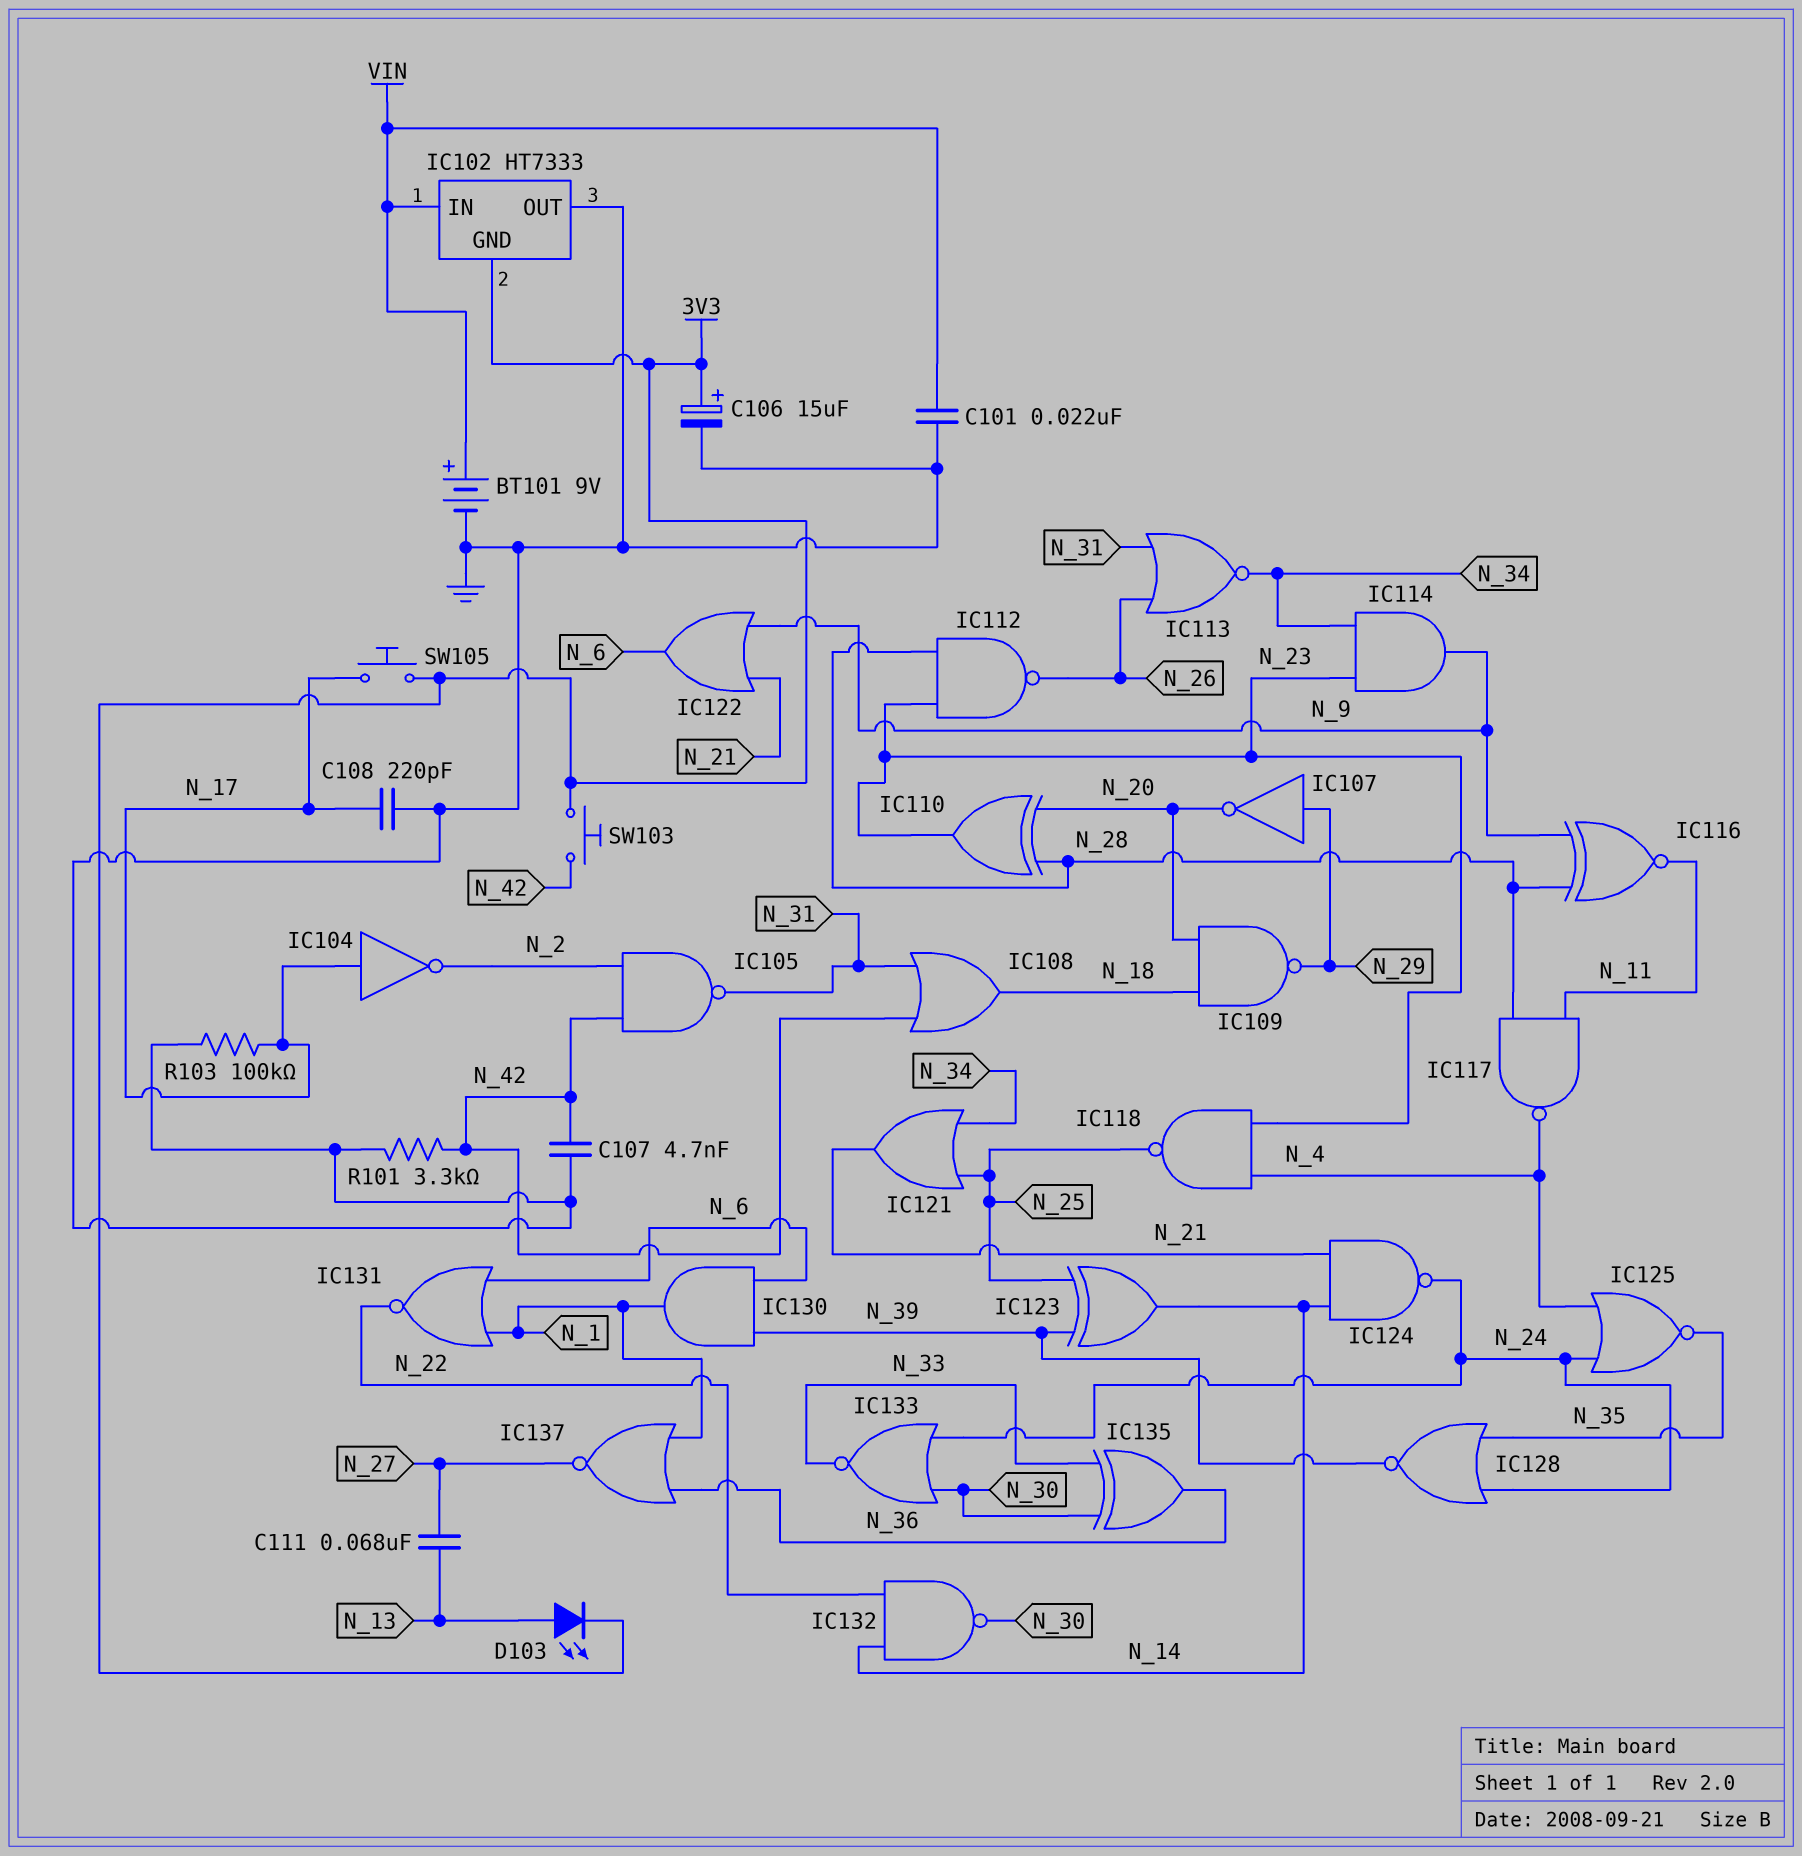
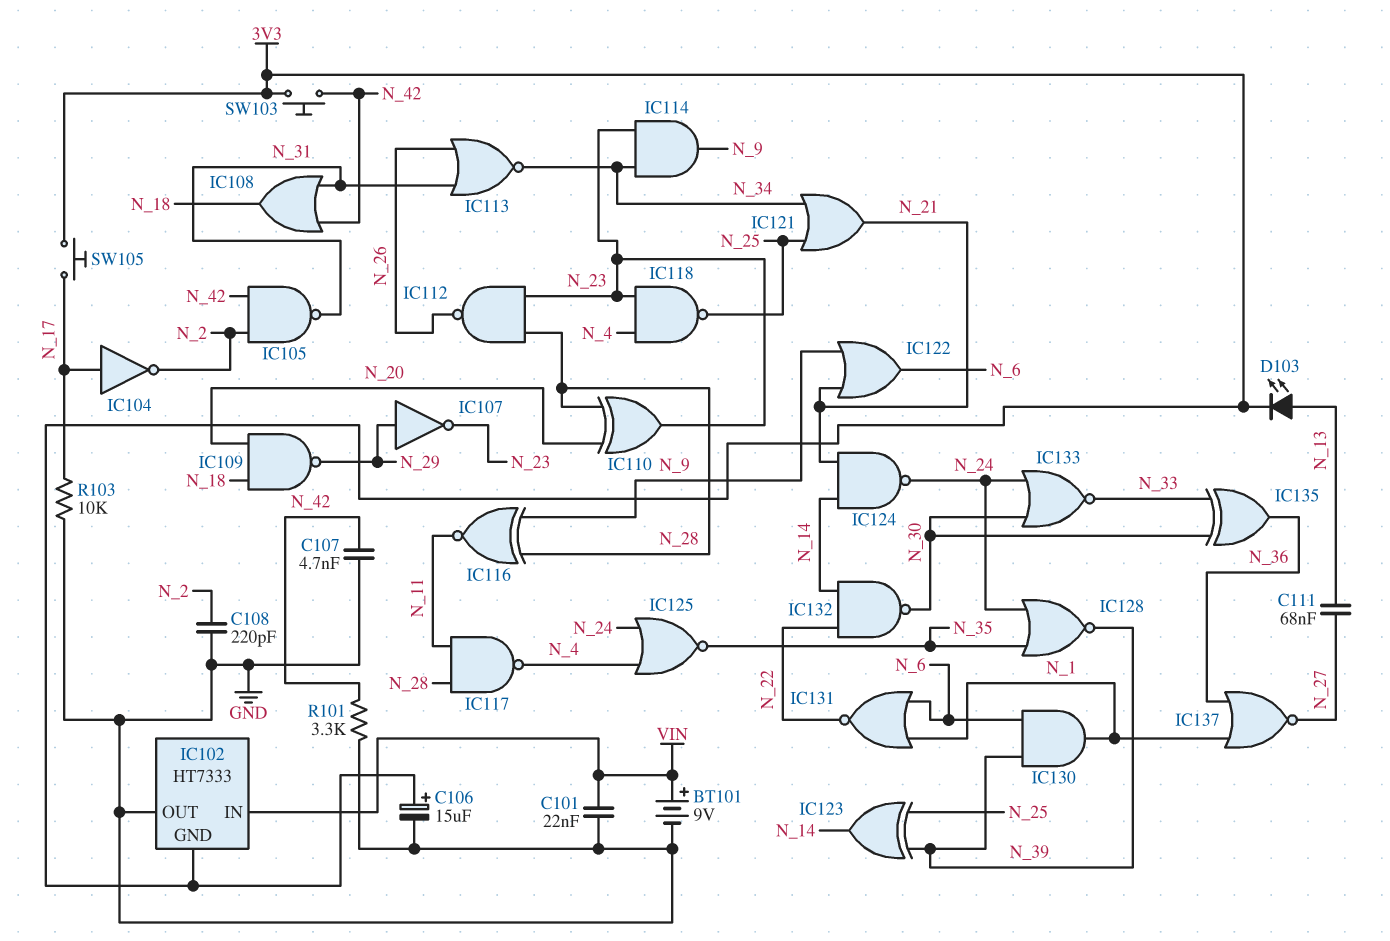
C108: 220pF (GND, N_17) -> 220pF (GND, N_2)
IC107: NOT (in N_29, out N_20) -> NOT (in N_29, out N_23)
R103: 100k (GND, N_17) -> 10k (GND, N_17)

